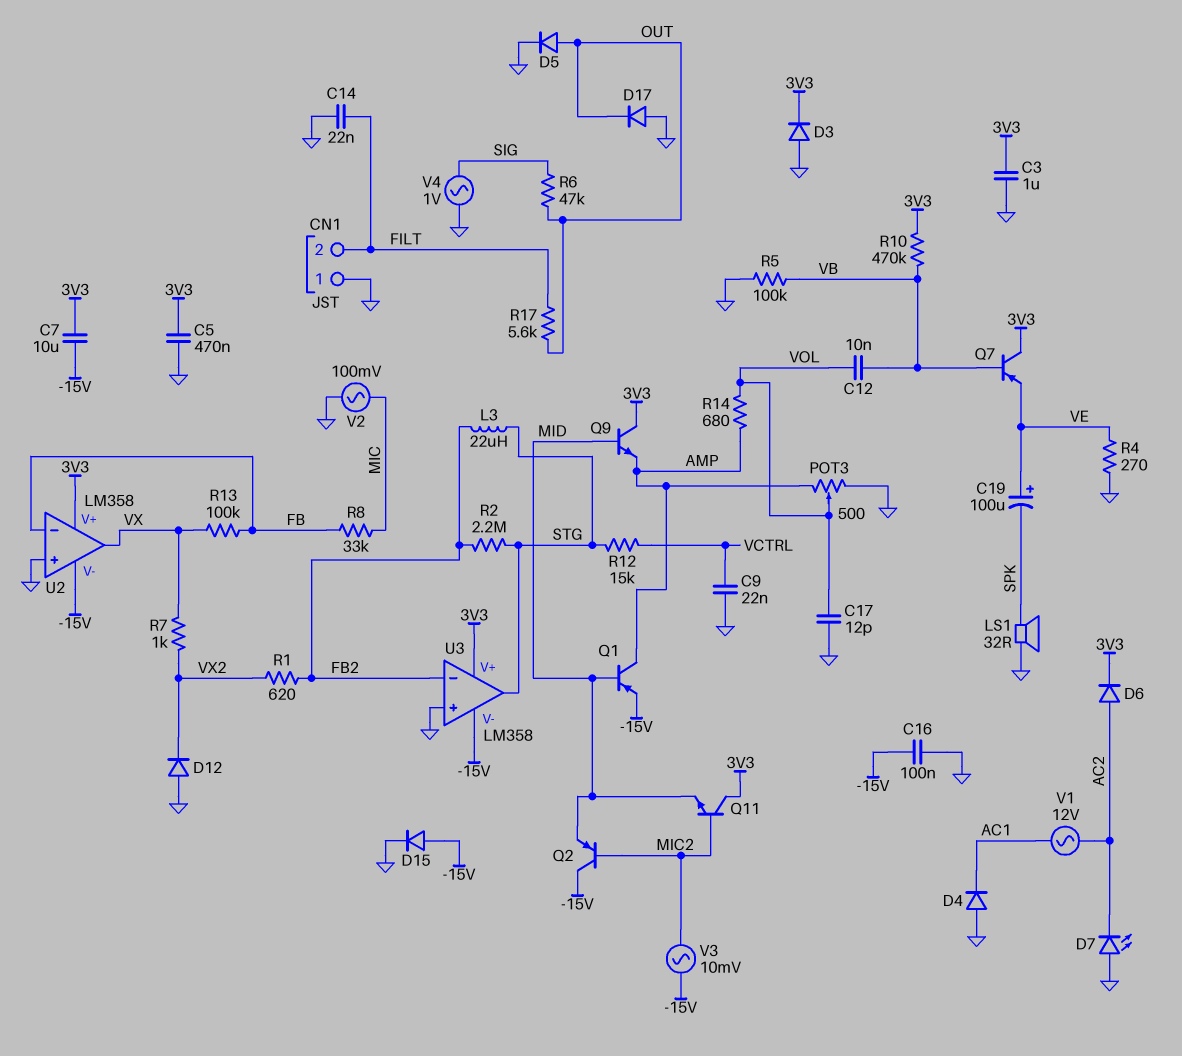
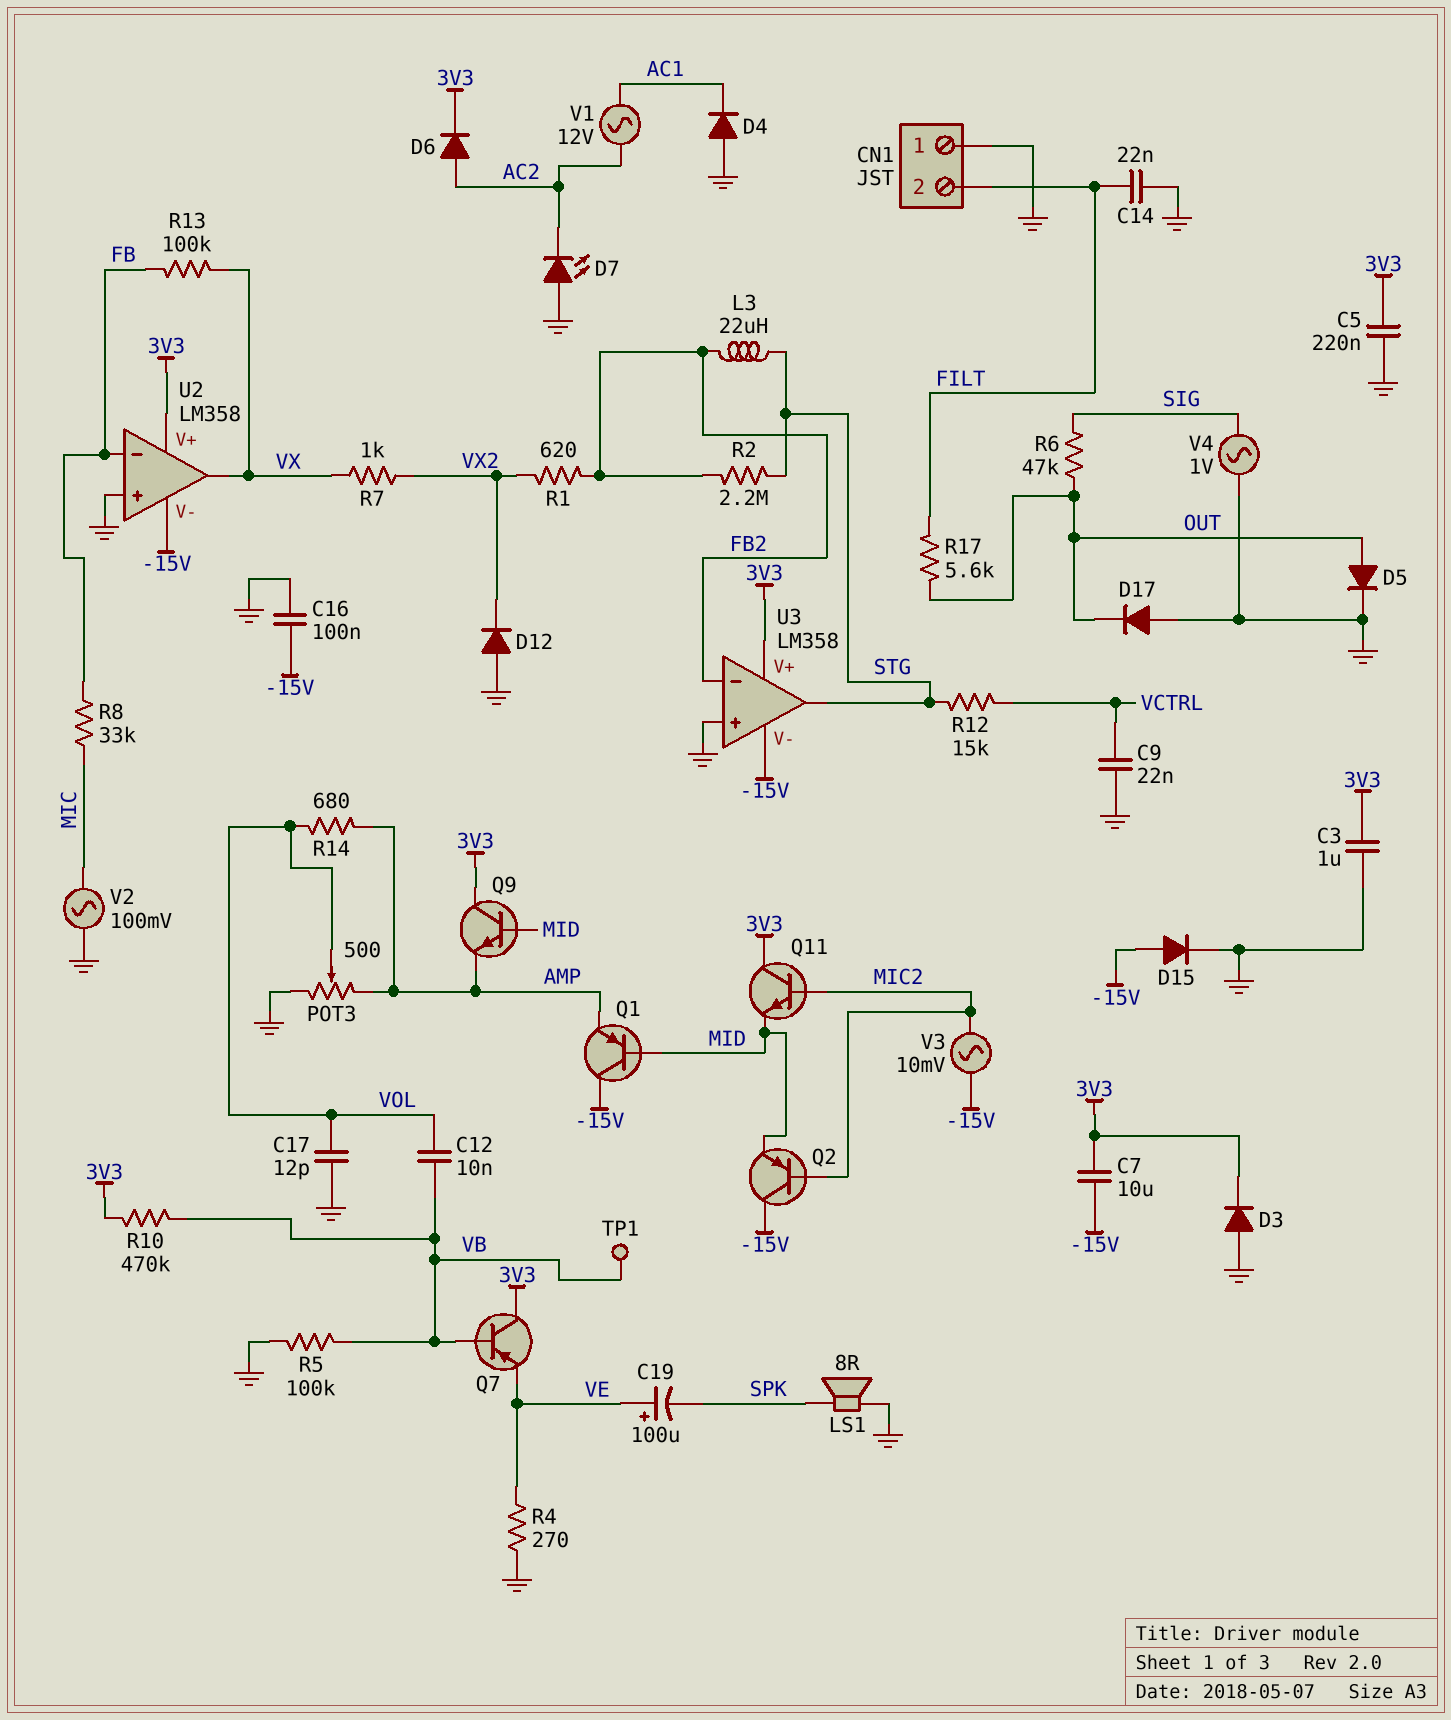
C5: 470nF (3V3, GND) -> 220nF (3V3, GND)
LS1: speaker 32R (GND, SPK) -> speaker 8R (GND, SPK)
Q1: PNP (B MID, C AMP, E -15V) -> PNP (B MID, C -15V, E AMP)
TP1: none -> test point (VB)

